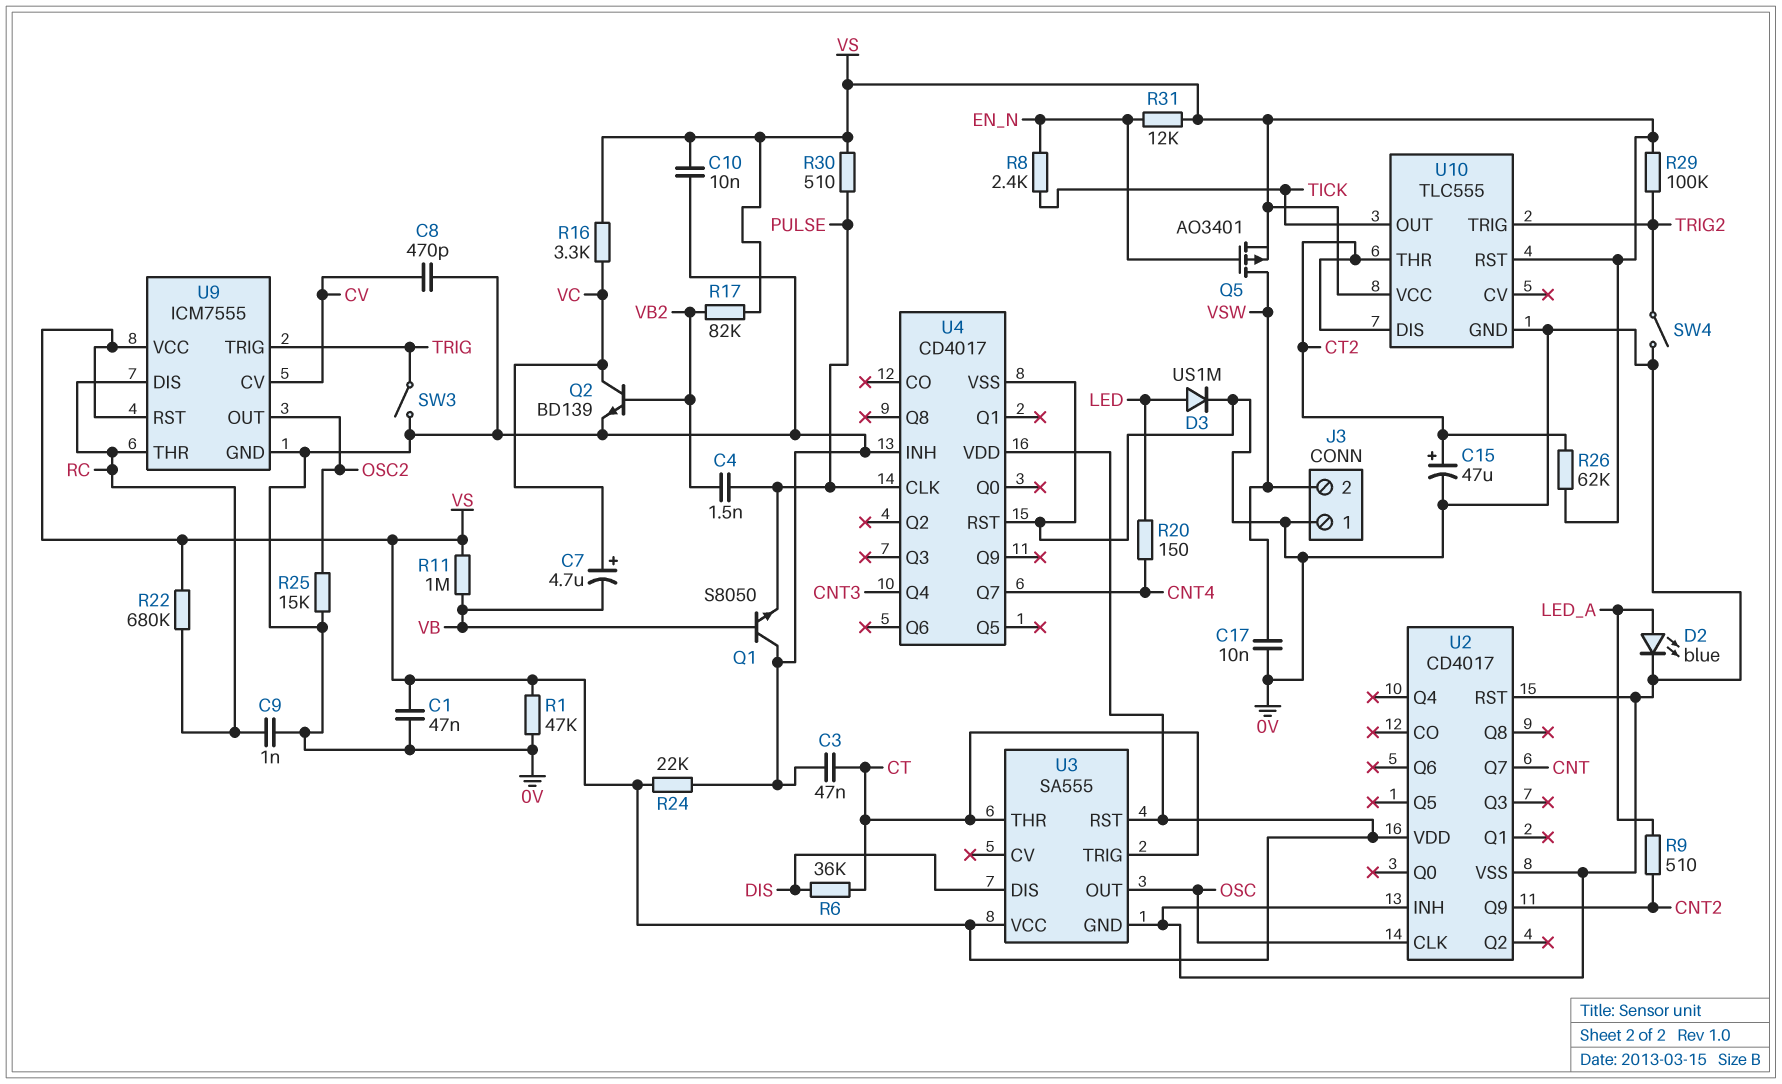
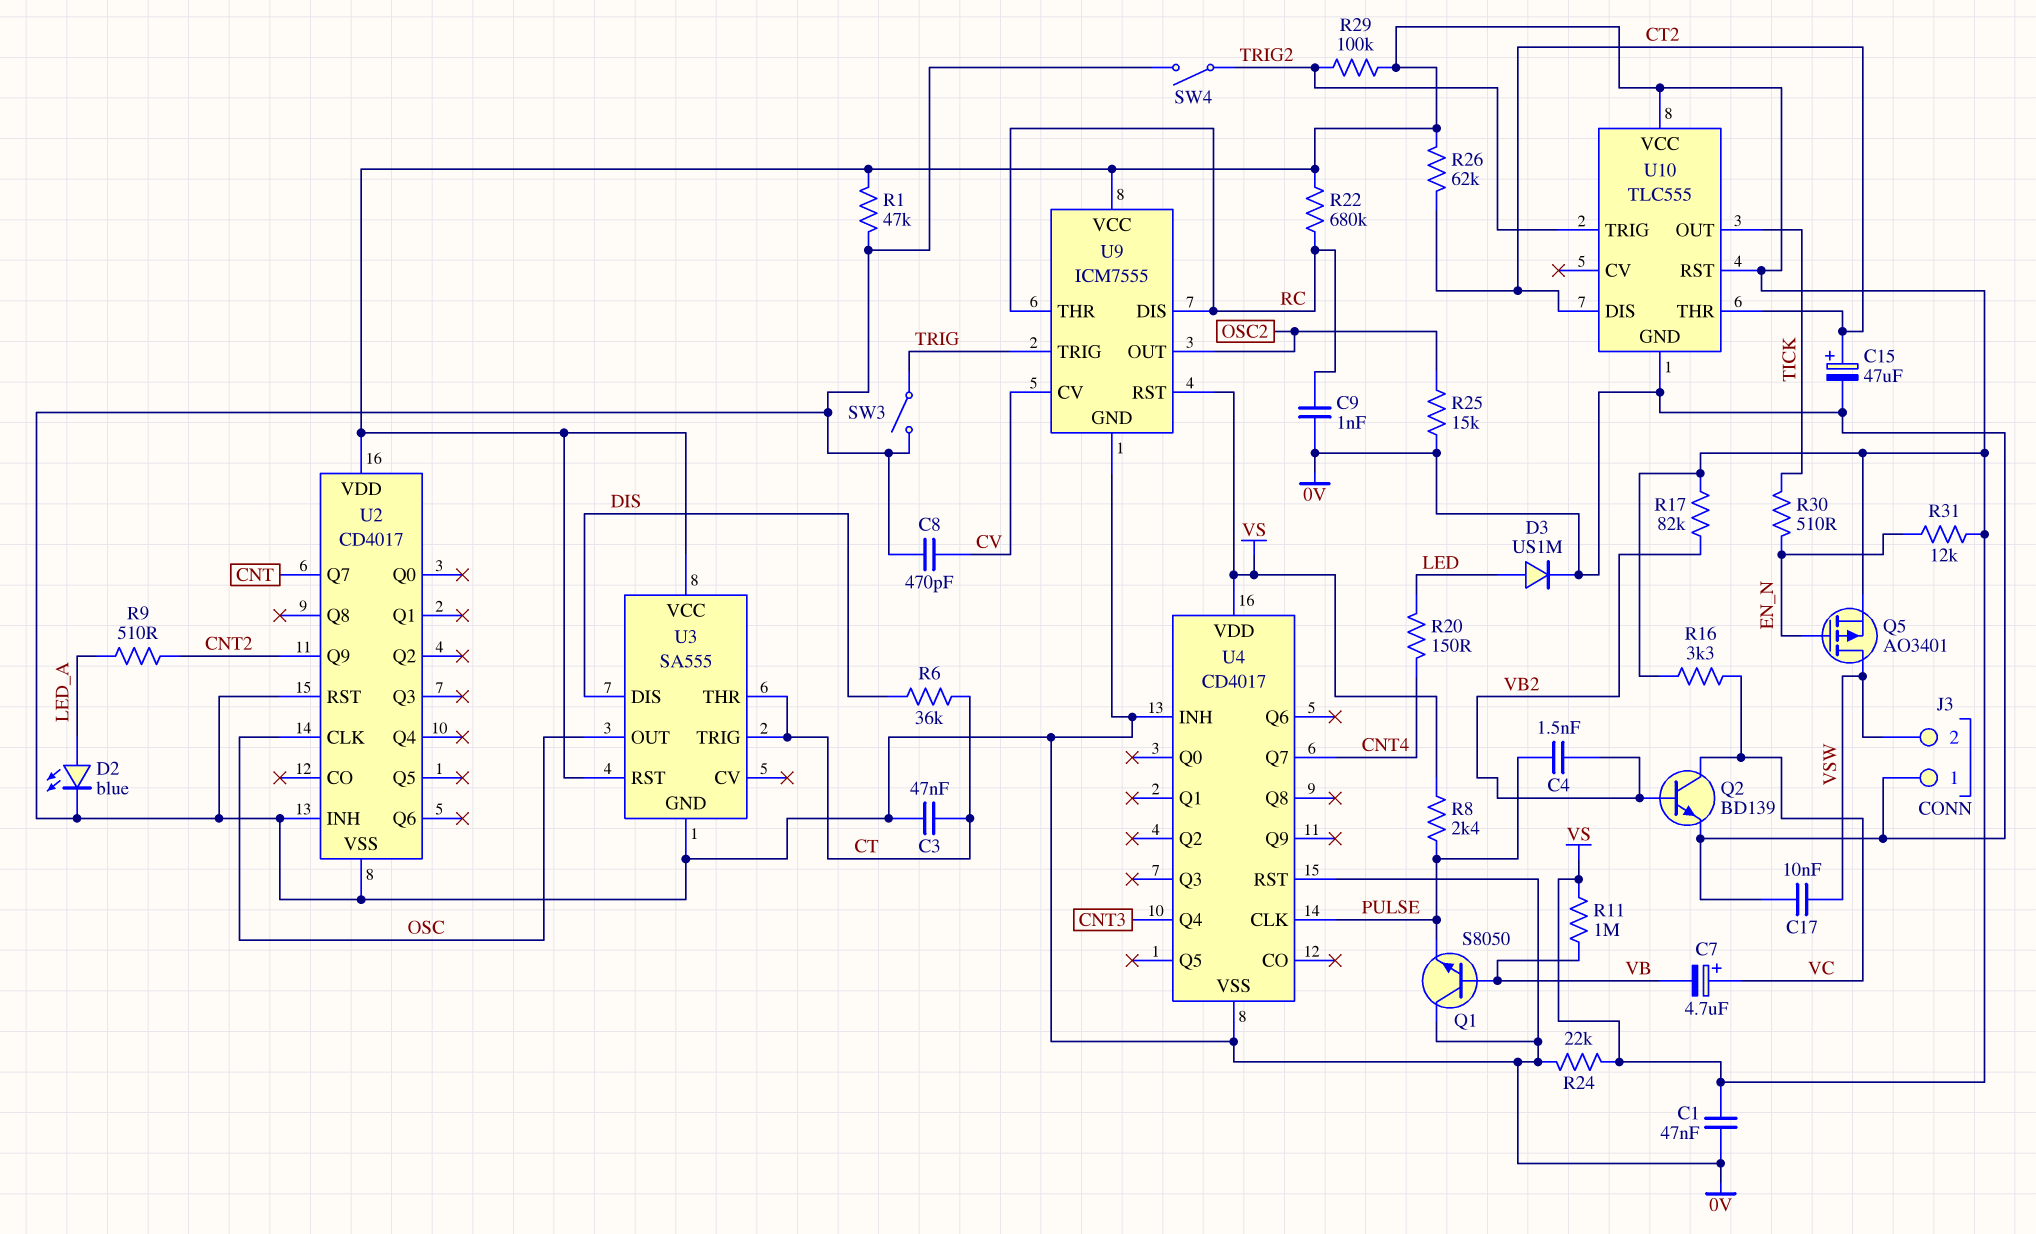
C10: 10nF (0V, VS) -> none
R8: 2.4k (EN_N, TICK) -> 2.4k (PULSE, VS)
R30: 510 (PULSE, VS) -> 510 (EN_N, TICK)

